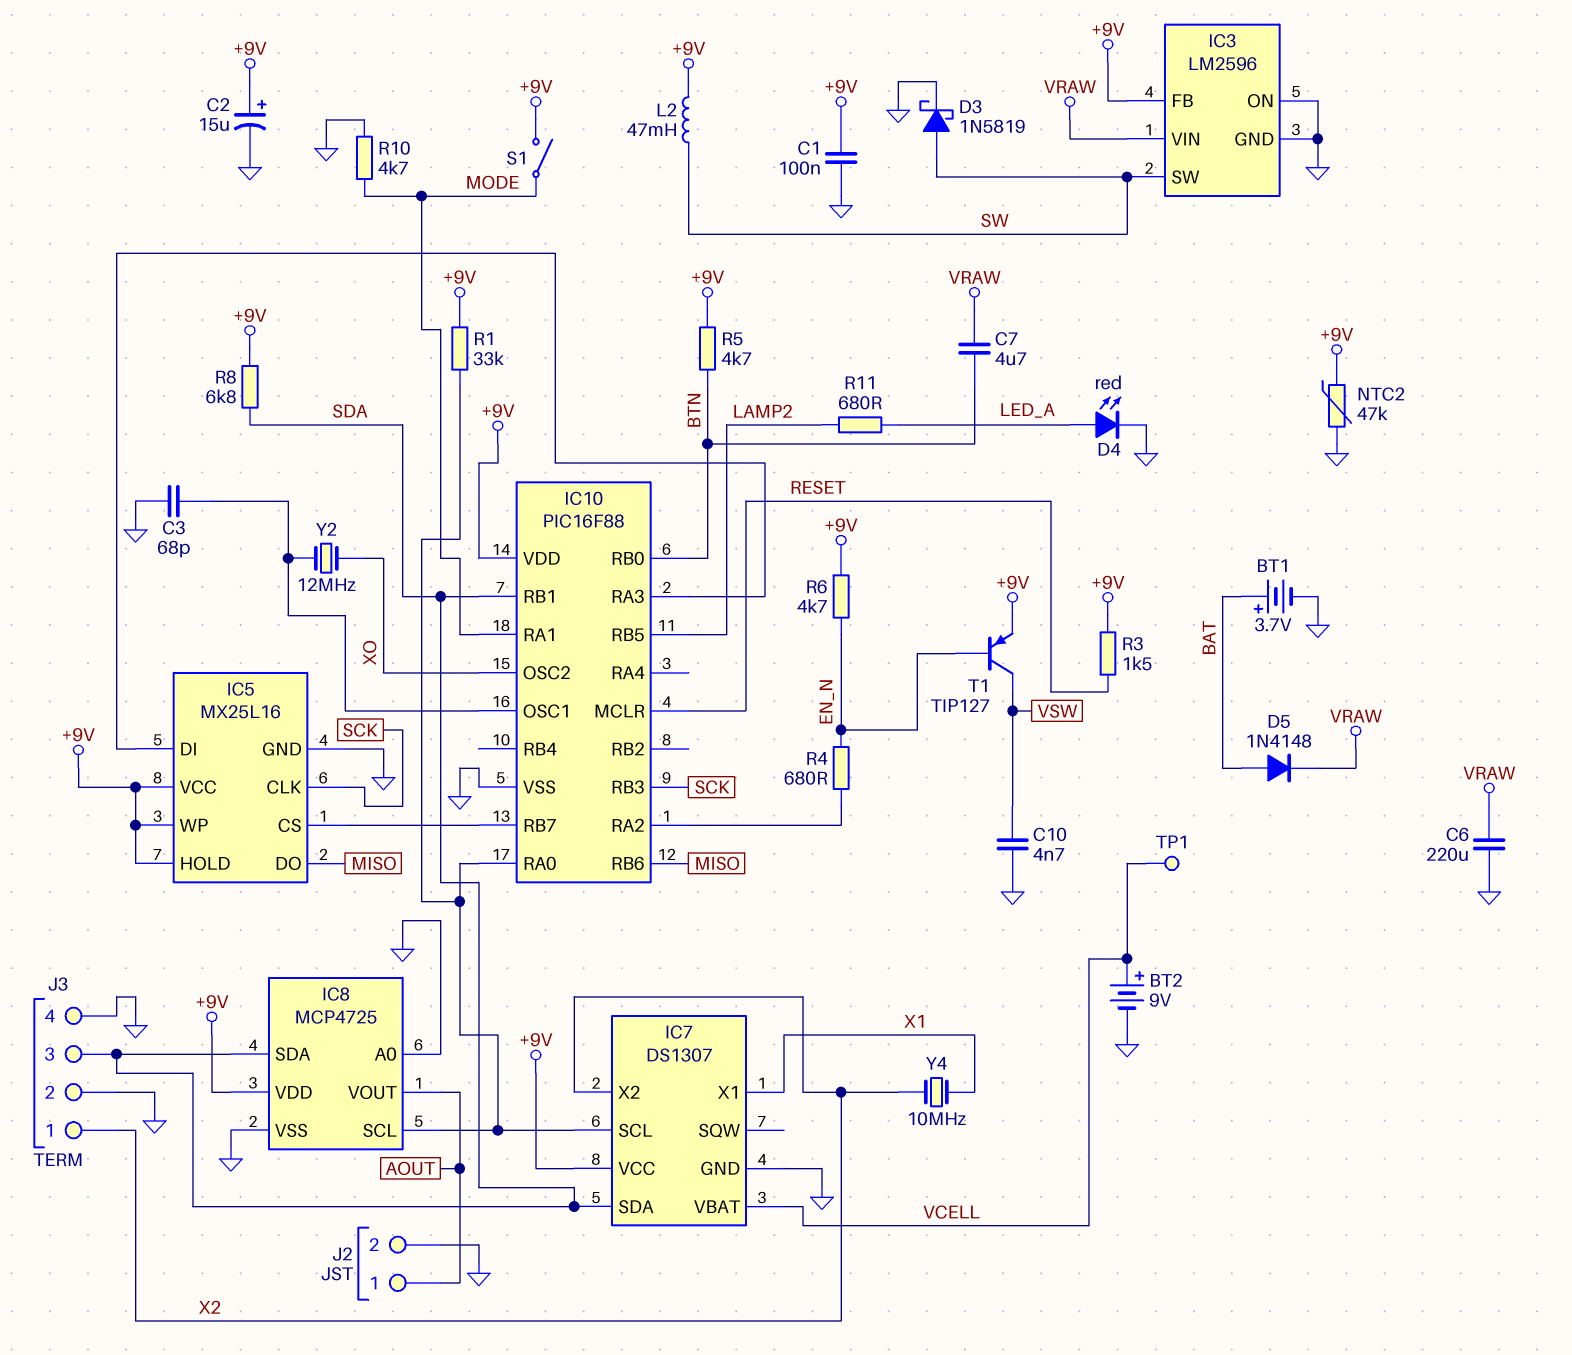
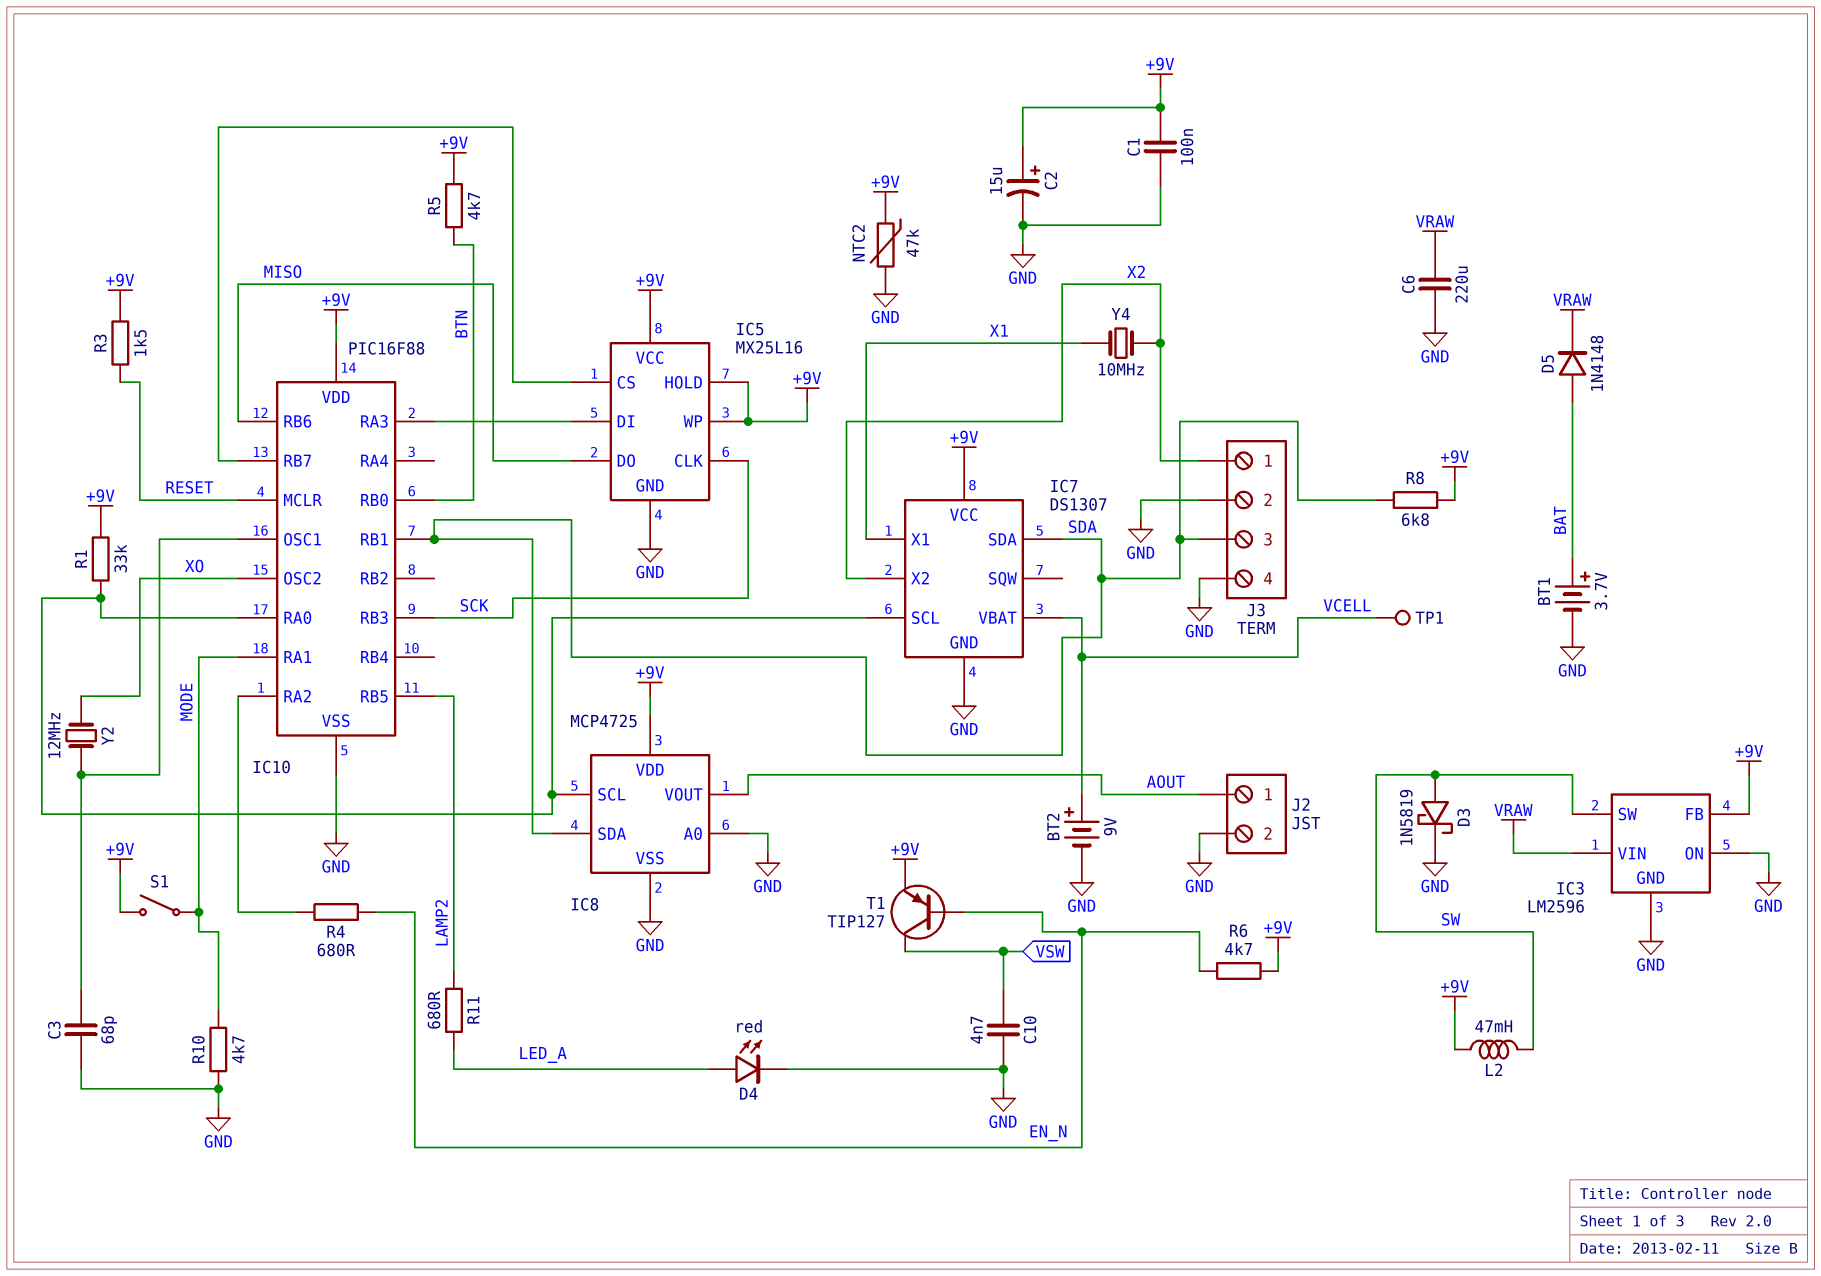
C7: 4.7uF (BTN, VRAW) -> none

